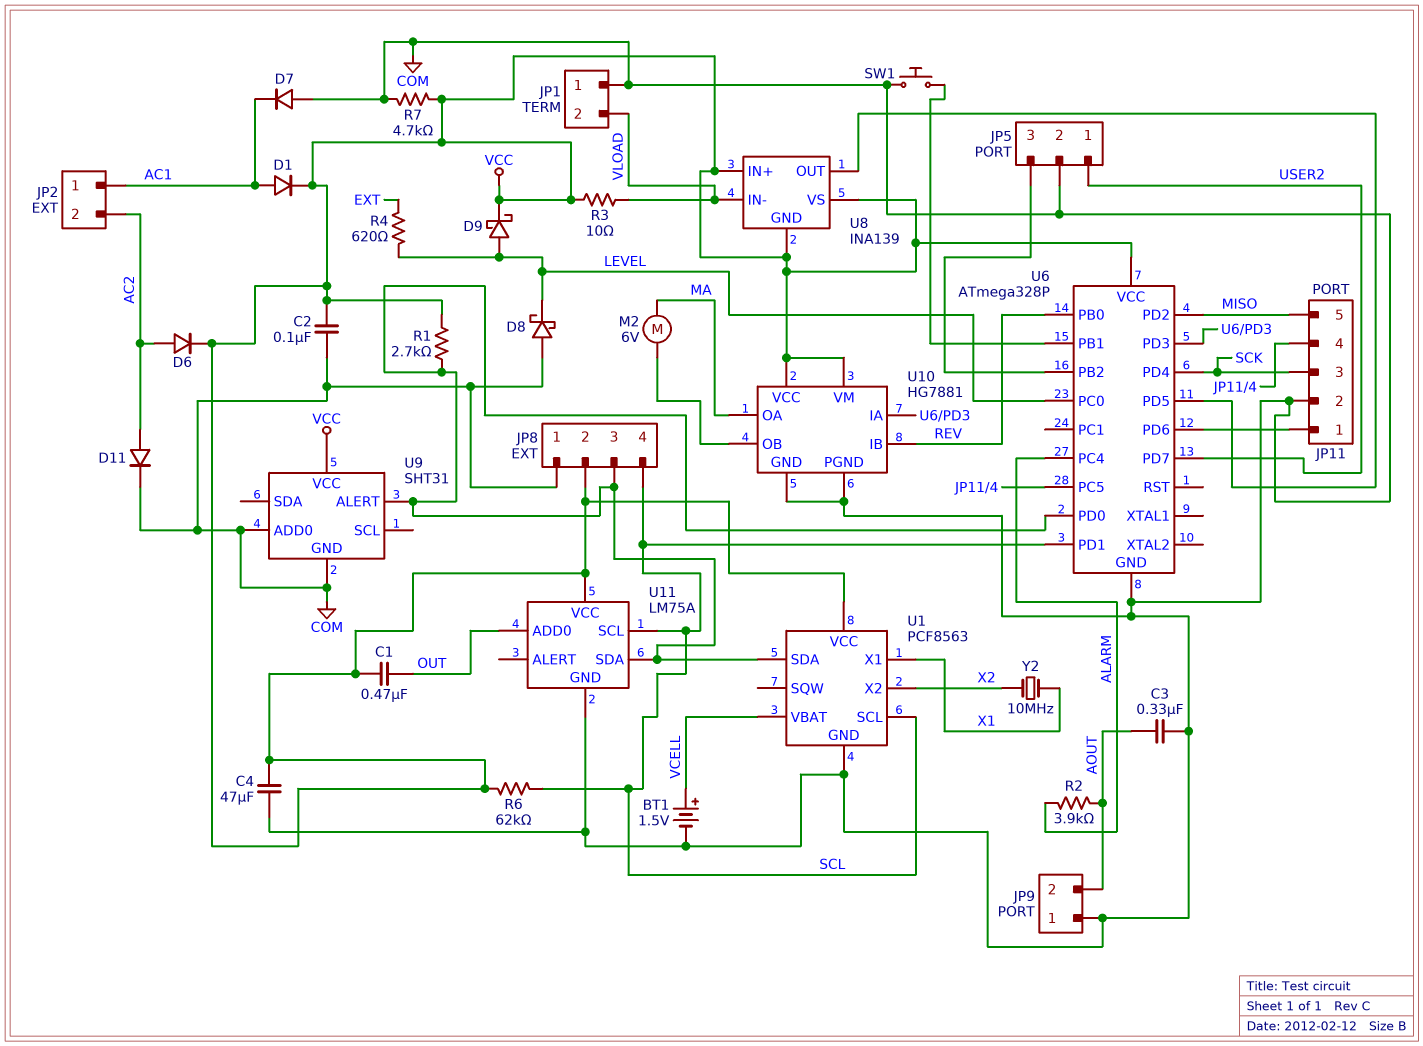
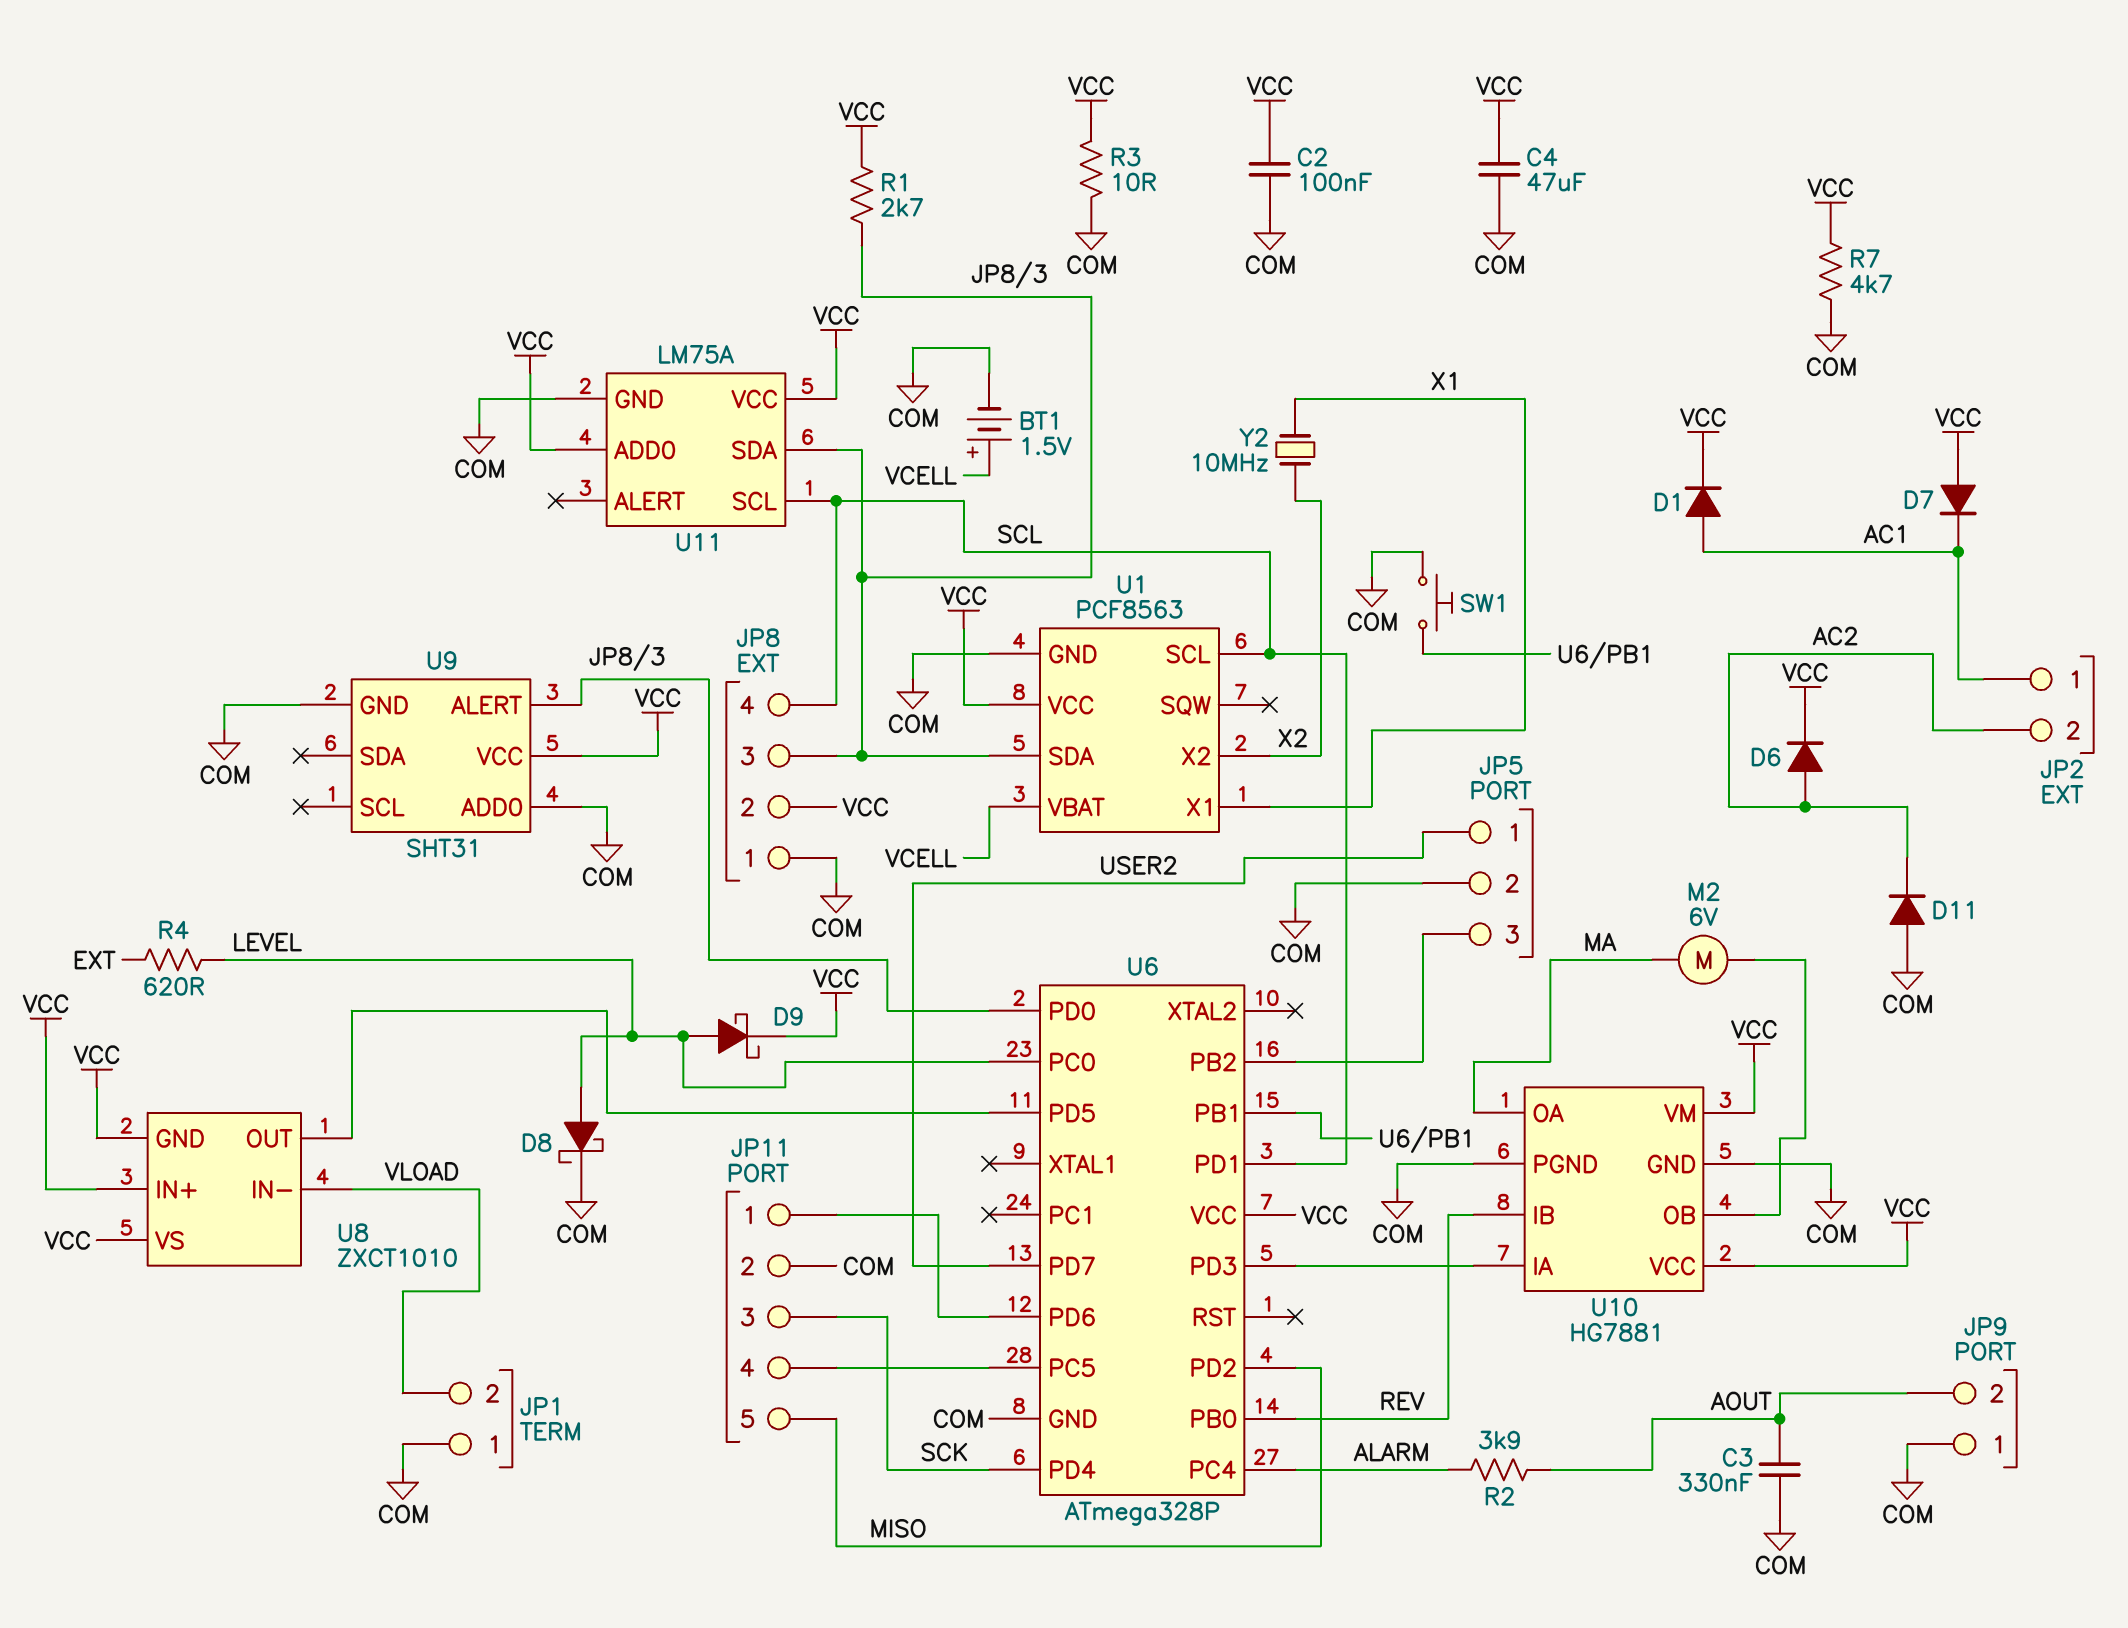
C1: 470nF (OUT, VCC) -> none
D7: diode (A COM, K AC1) -> diode (A VCC, K AC1)
D8: schottky (A COM, K LEVEL) -> schottky (A LEVEL, K COM)
D11: diode (A AC2, K COM) -> diode (A COM, K AC2)
R3: 10 (VCC, VLOAD) -> 10 (COM, VCC)
R6: 62k (SCL, VCC) -> none
U8: INA139 -> ZXCT1010
U11 pin ADD0: OUT -> VCC

